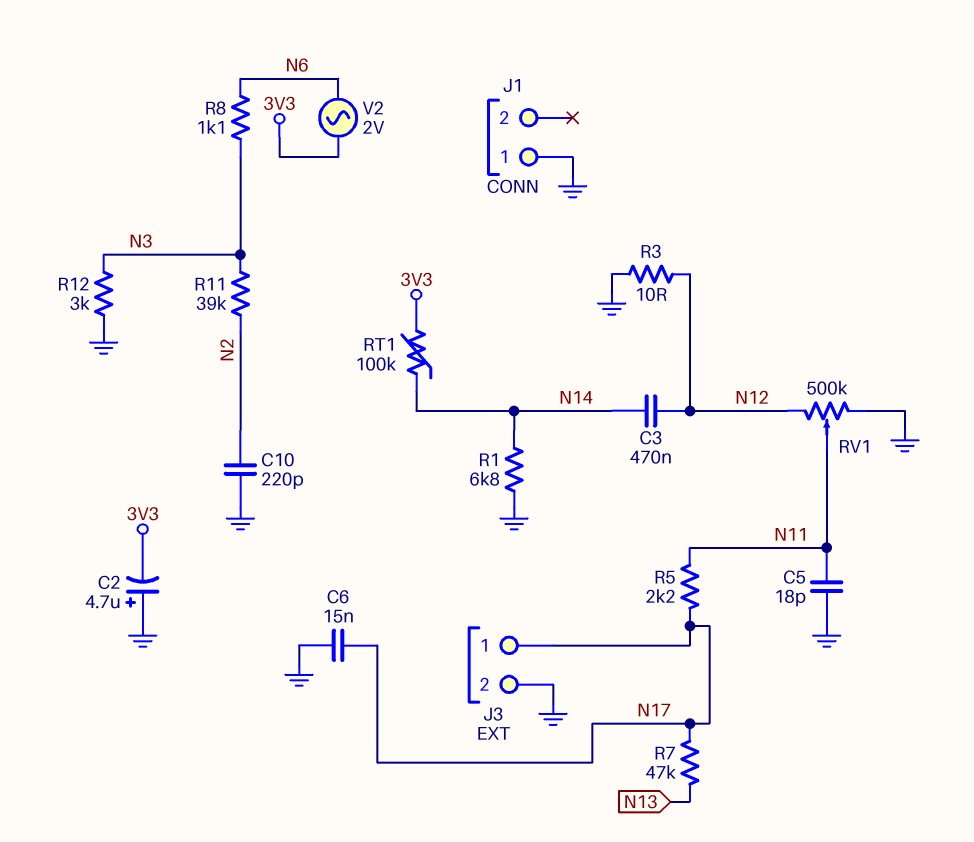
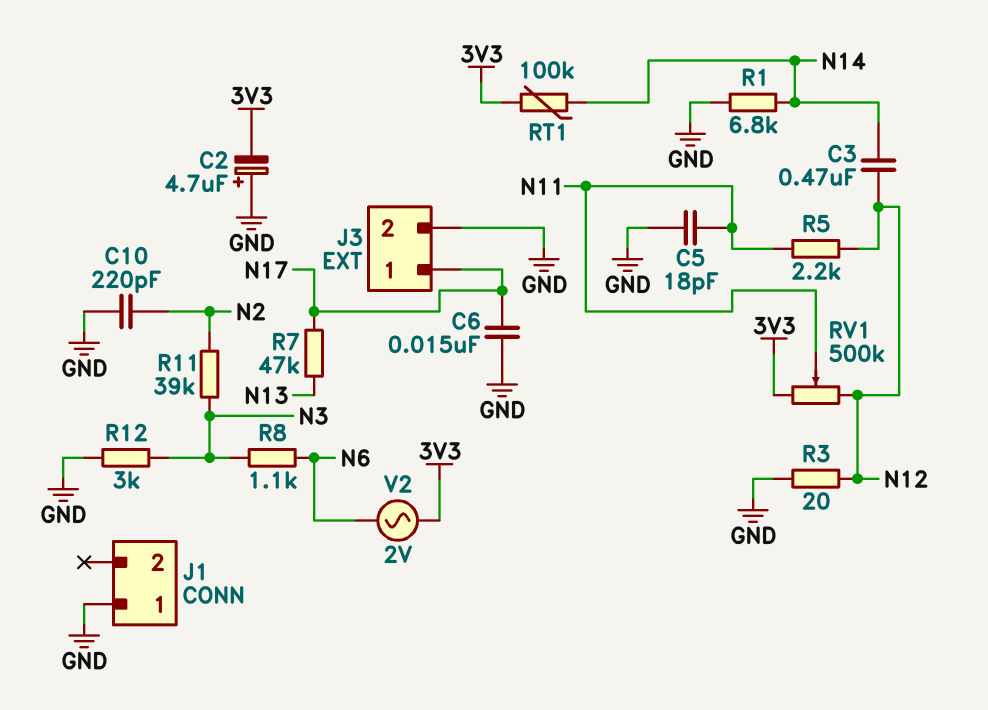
R3: 10 (GND, N12) -> 20 (GND, N12)
R5: 2.2k (N11, N17) -> 2.2k (N11, N12)
RV1: 500k (GND, N12, wiper N11) -> 500k (3V3, N12, wiper N11)

